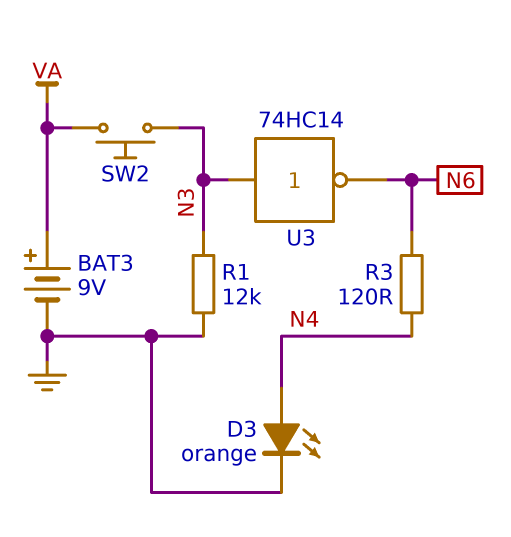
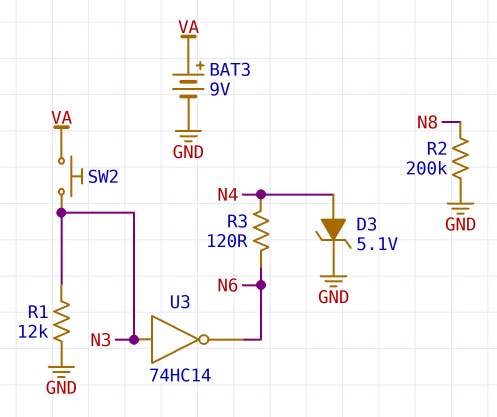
D3: LED orange (A N4, K GND) -> zener 5.1V (A N4, K GND)
R2: none -> 200k (GND, N8)

